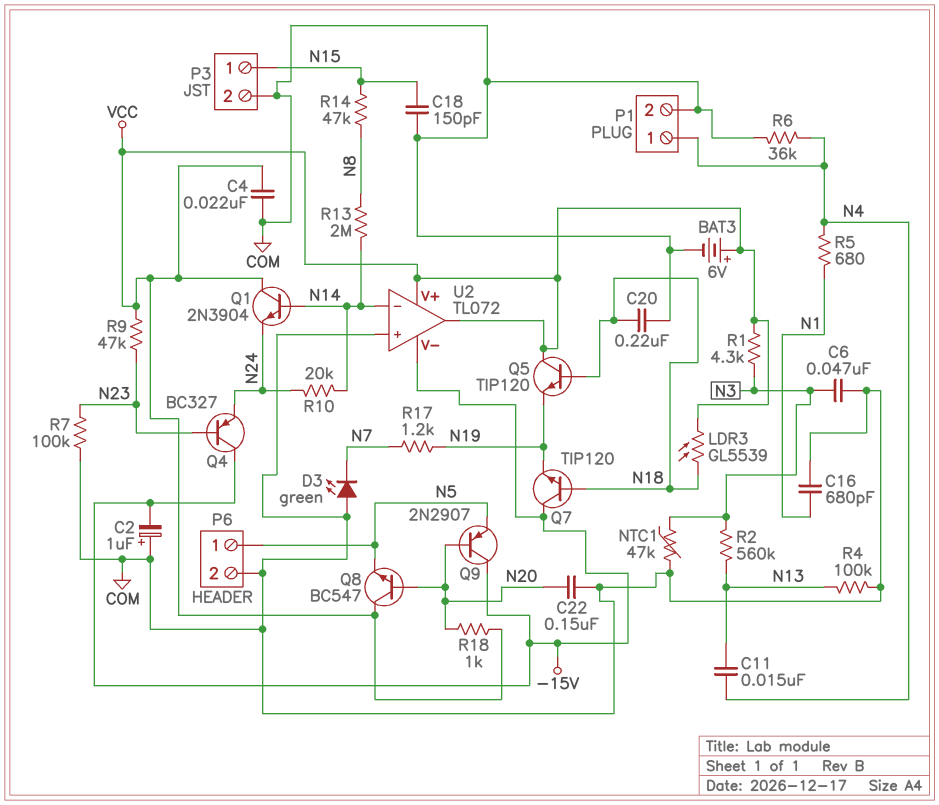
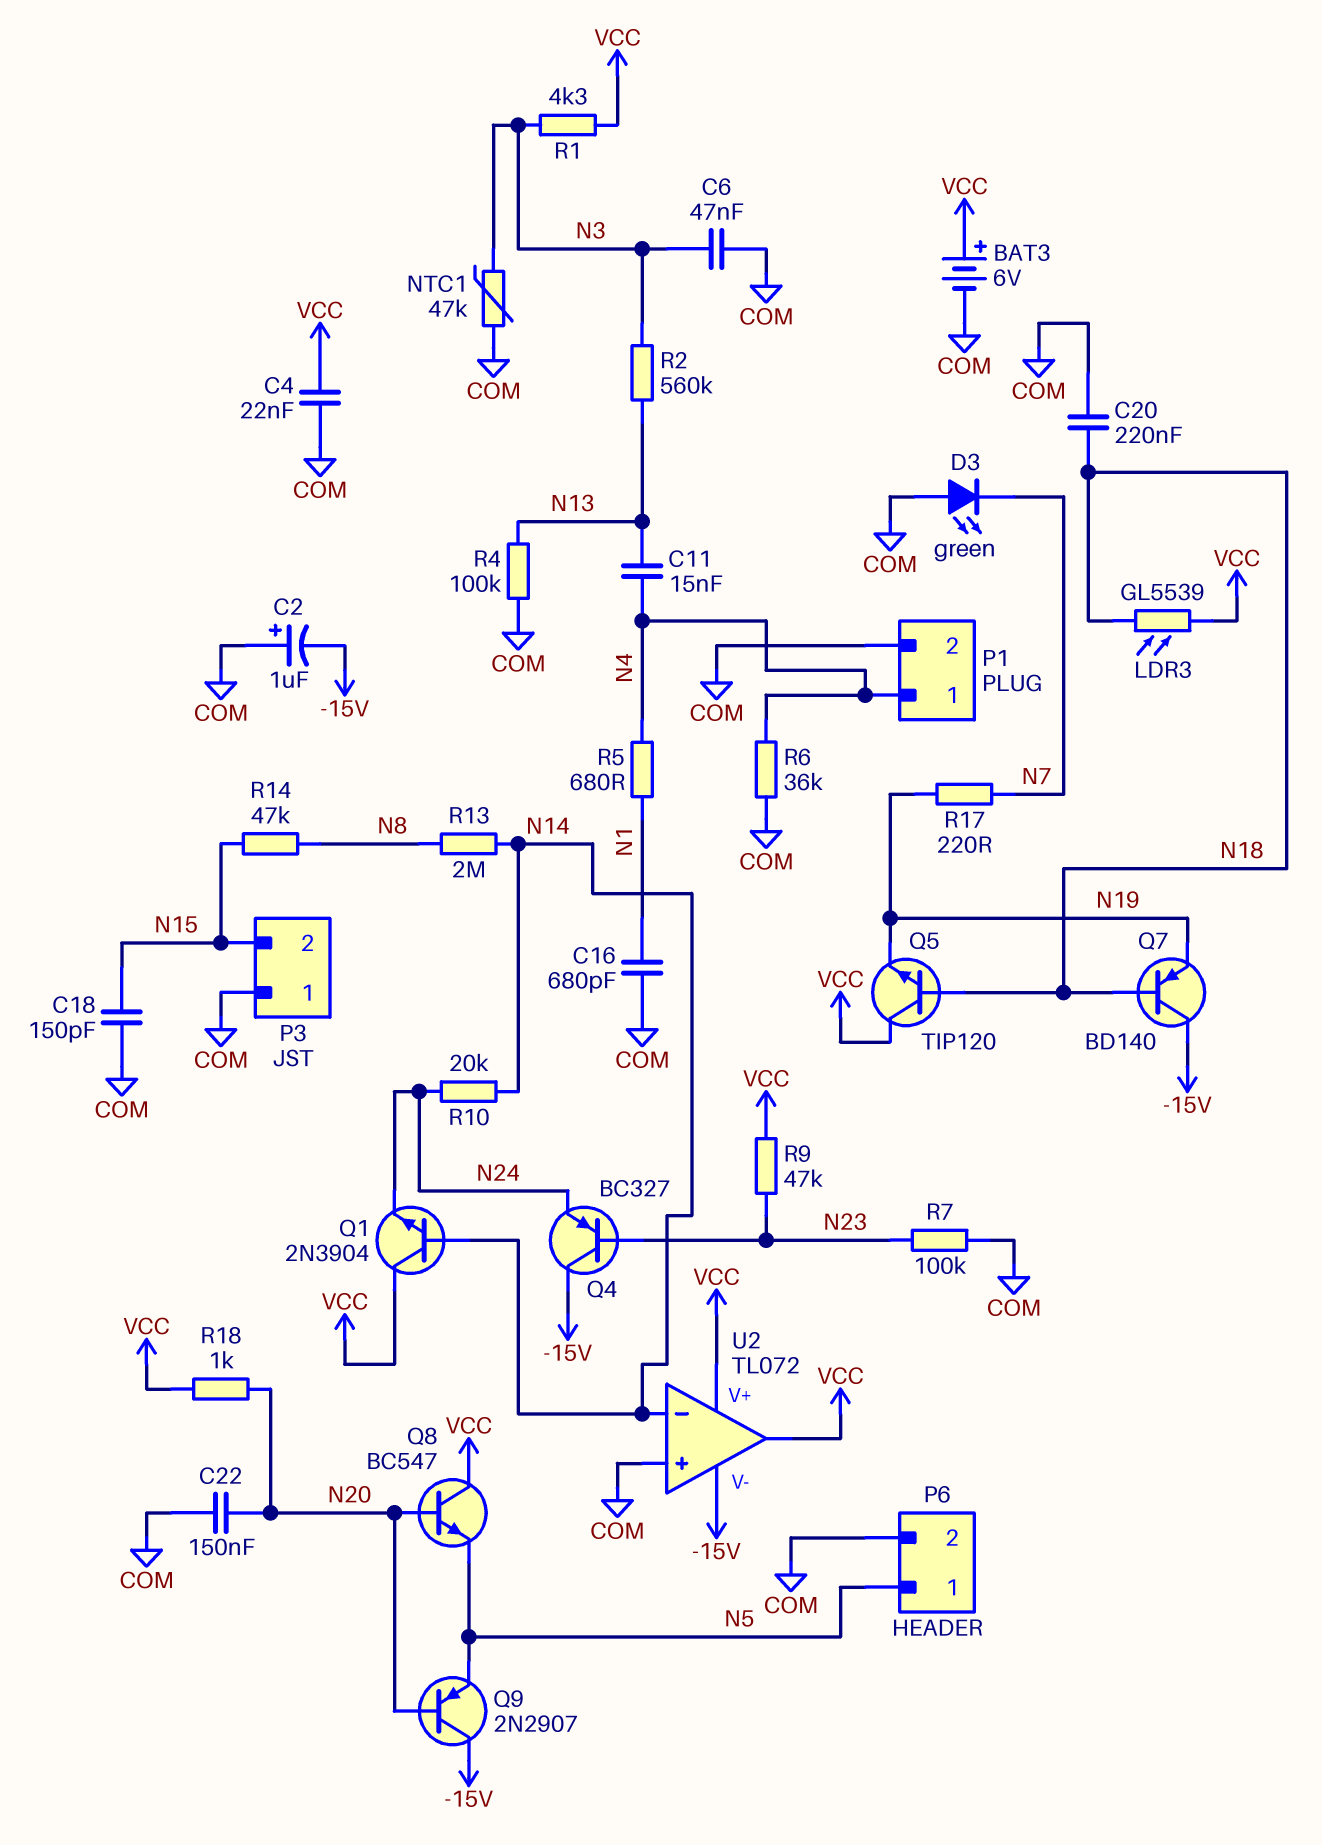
P3 pin 1: N15 -> COM
P3 pin 2: COM -> N15
Q7: NPN TIP120 (B N18, C -15V, E N19) -> PNP BD140 (B N18, C -15V, E N19)
R17: 1.2k (N7, N19) -> 220 (N7, N19)

